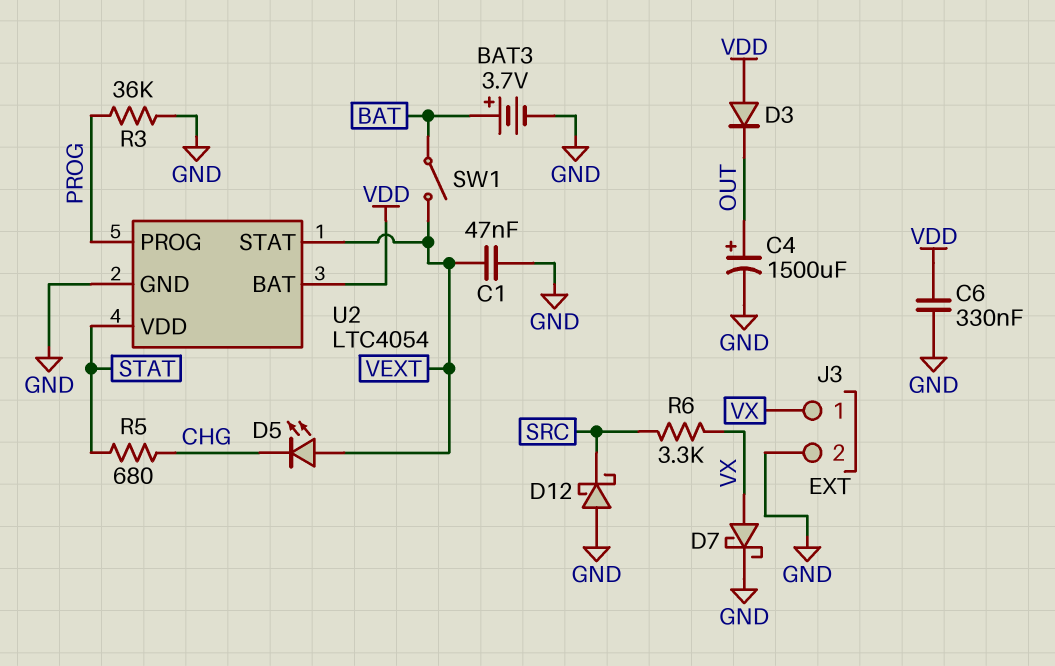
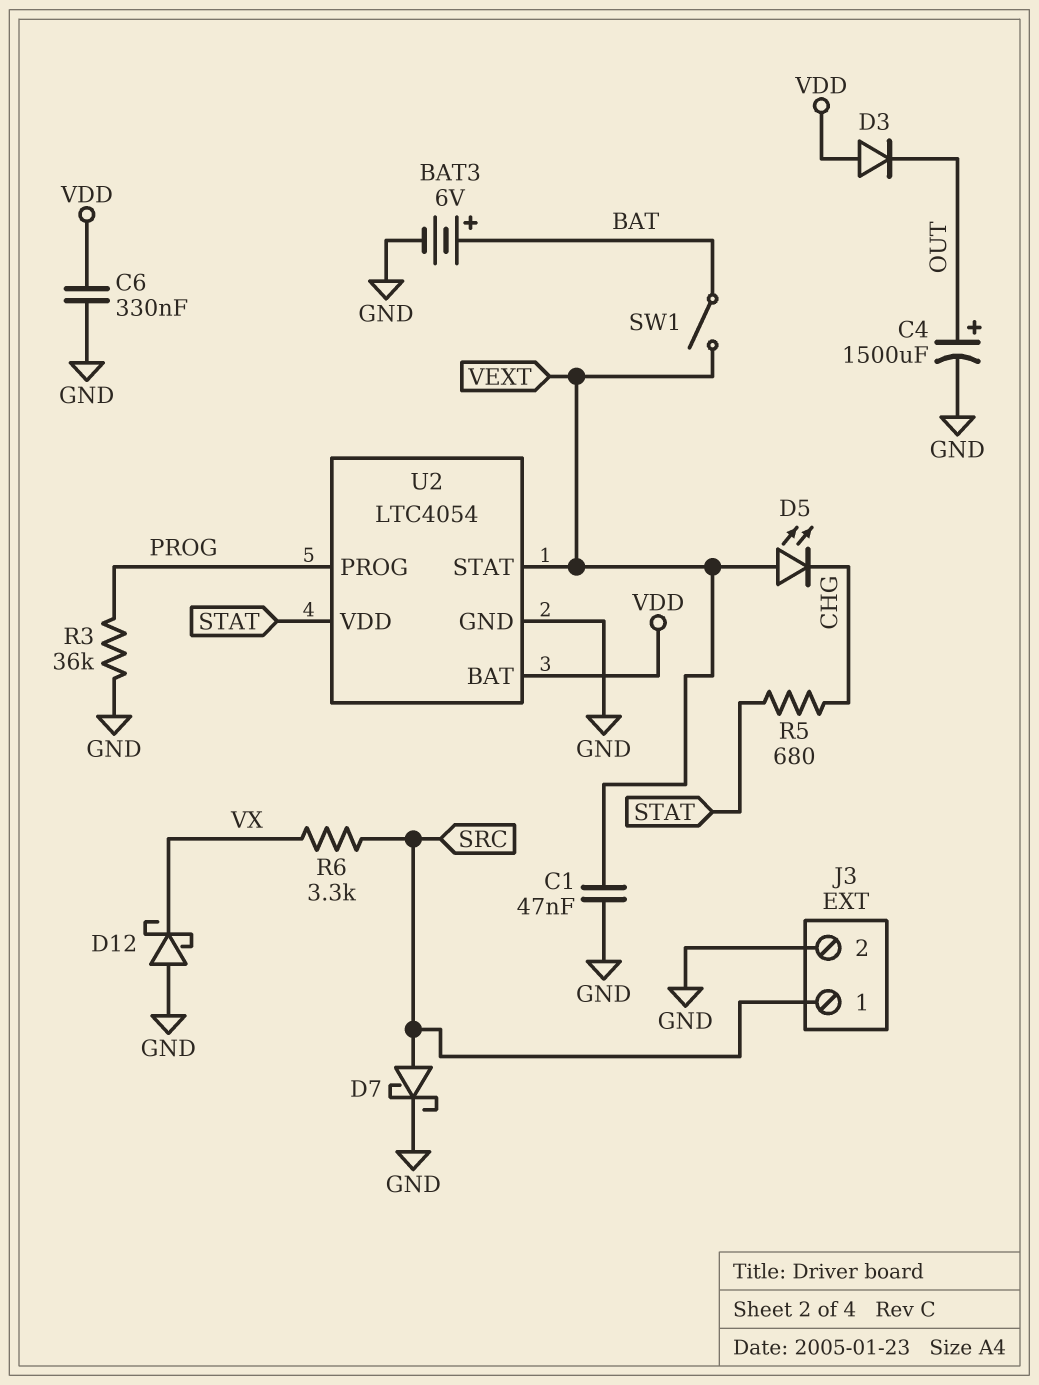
BAT3: 3.7V (plus BAT, minus GND) -> 6V (plus BAT, minus GND)
D7: schottky (A VX, K GND) -> schottky (A SRC, K GND)
D12: schottky (A GND, K SRC) -> schottky (A GND, K VX)
J3 pin 1: VX -> SRC

